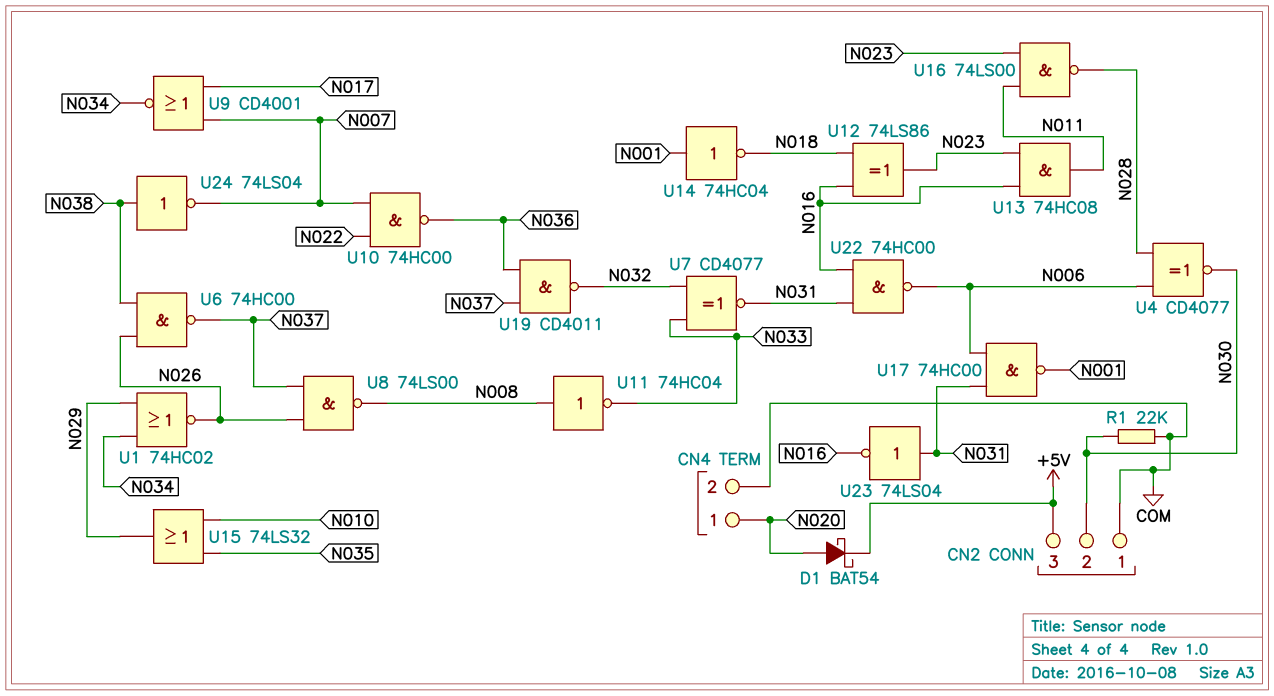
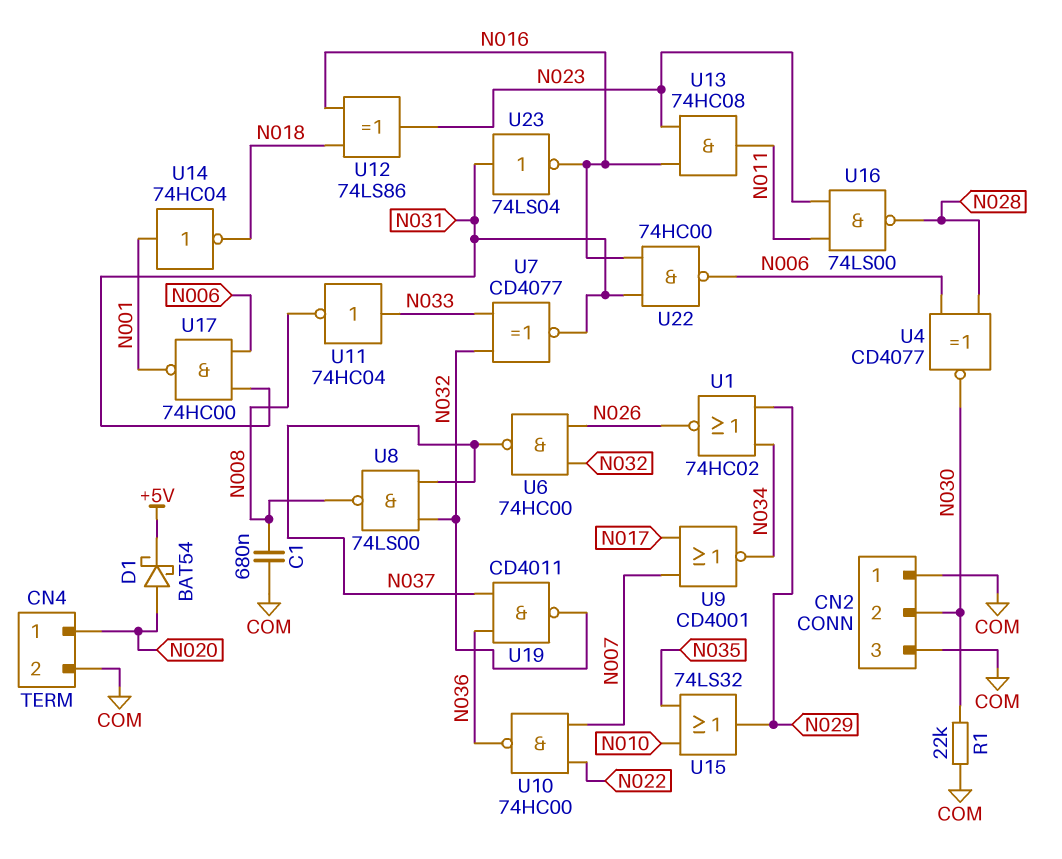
C1: none -> 680nF (COM, N008)
CN2 pin 3: +5V -> COM
U6: NAND 74HC00 (in N026, in N038, out N037) -> NAND 74HC00 (in N026, in N032, out N037)
U8: NAND 74LS00 (in N026, in N037, out N008) -> NAND 74LS00 (in N032, in N037, out N008)
U11: NOT 74HC04 (in N008, out N033) -> NOT 74HC04 (in N033, out N008)
U24: NOT 74LS04 (in N038, out N007) -> none

